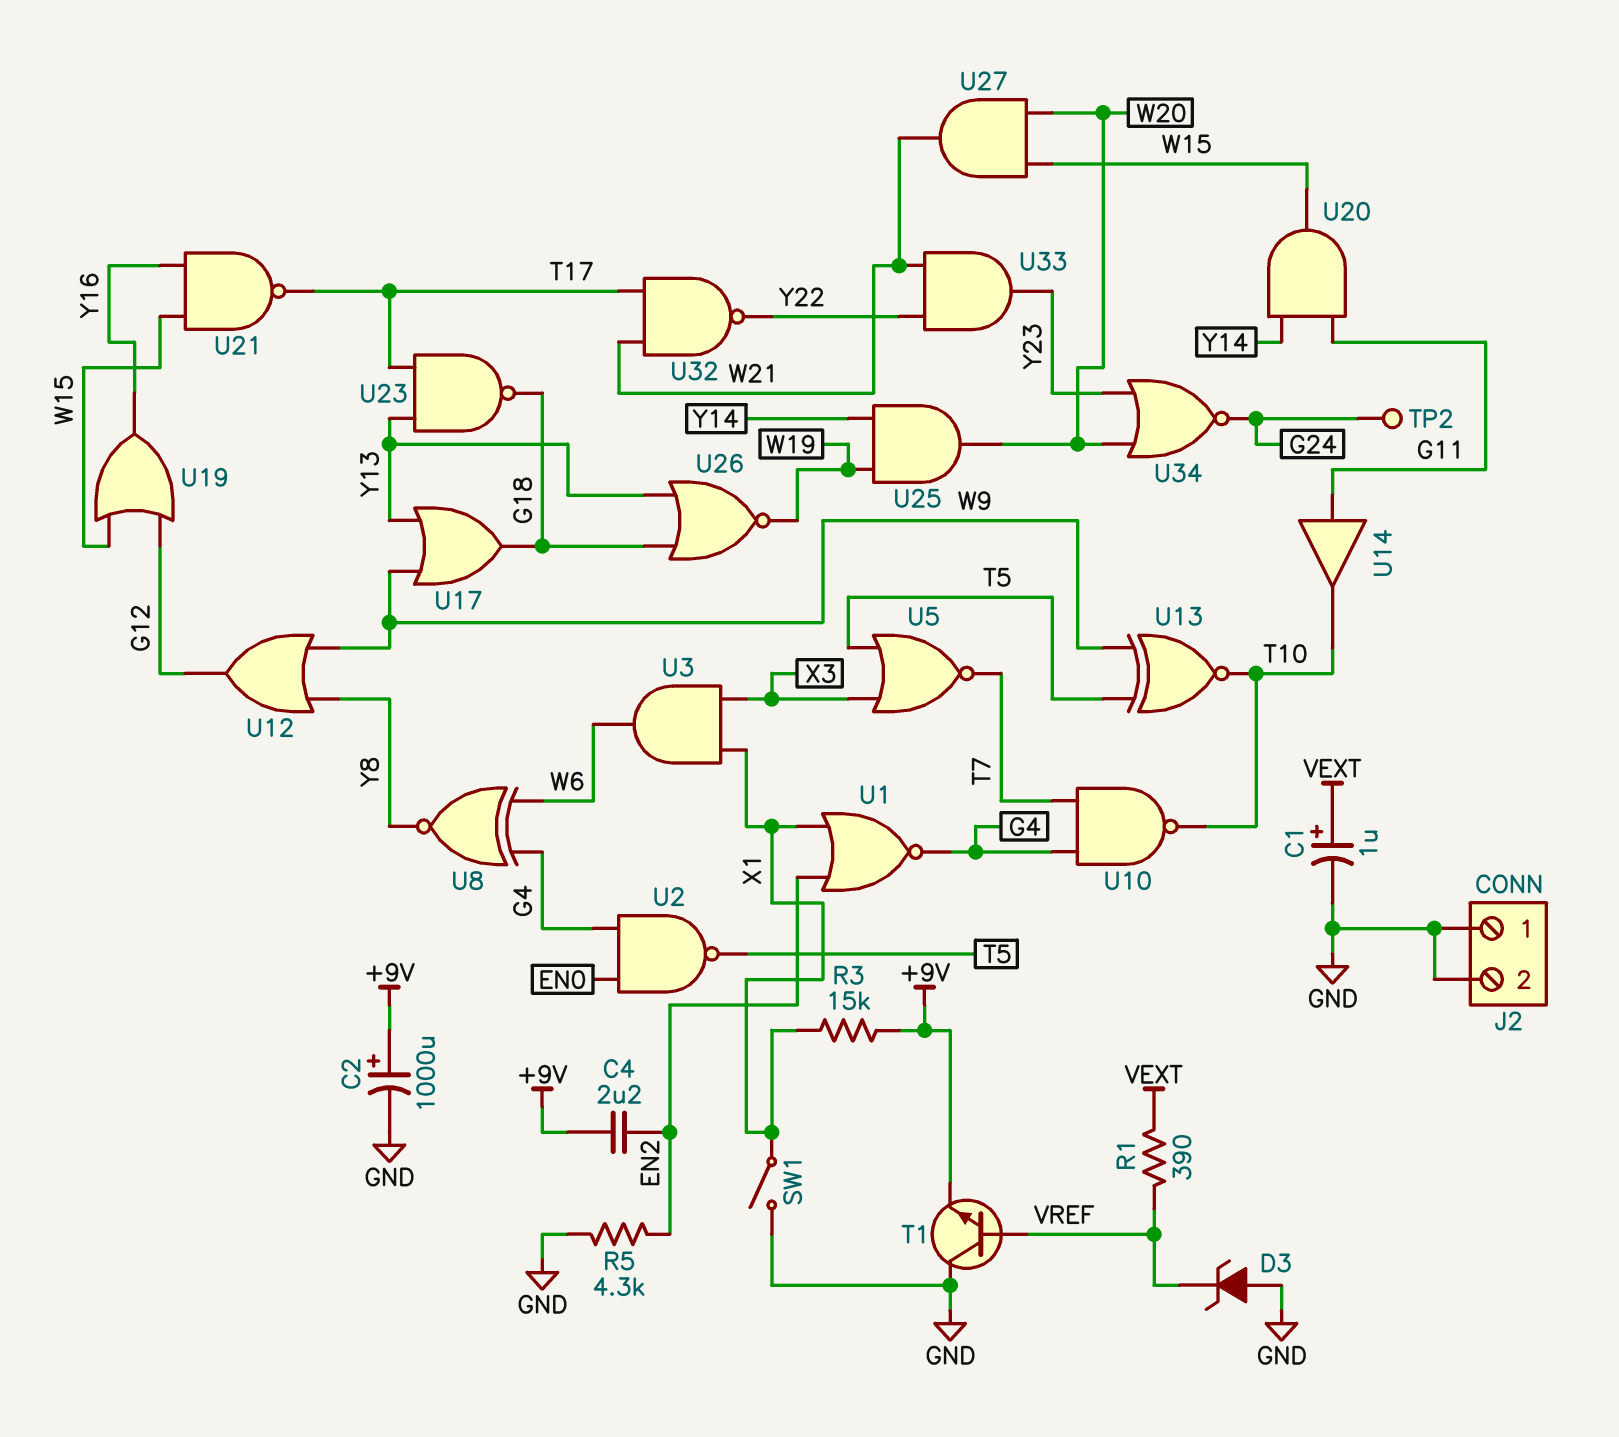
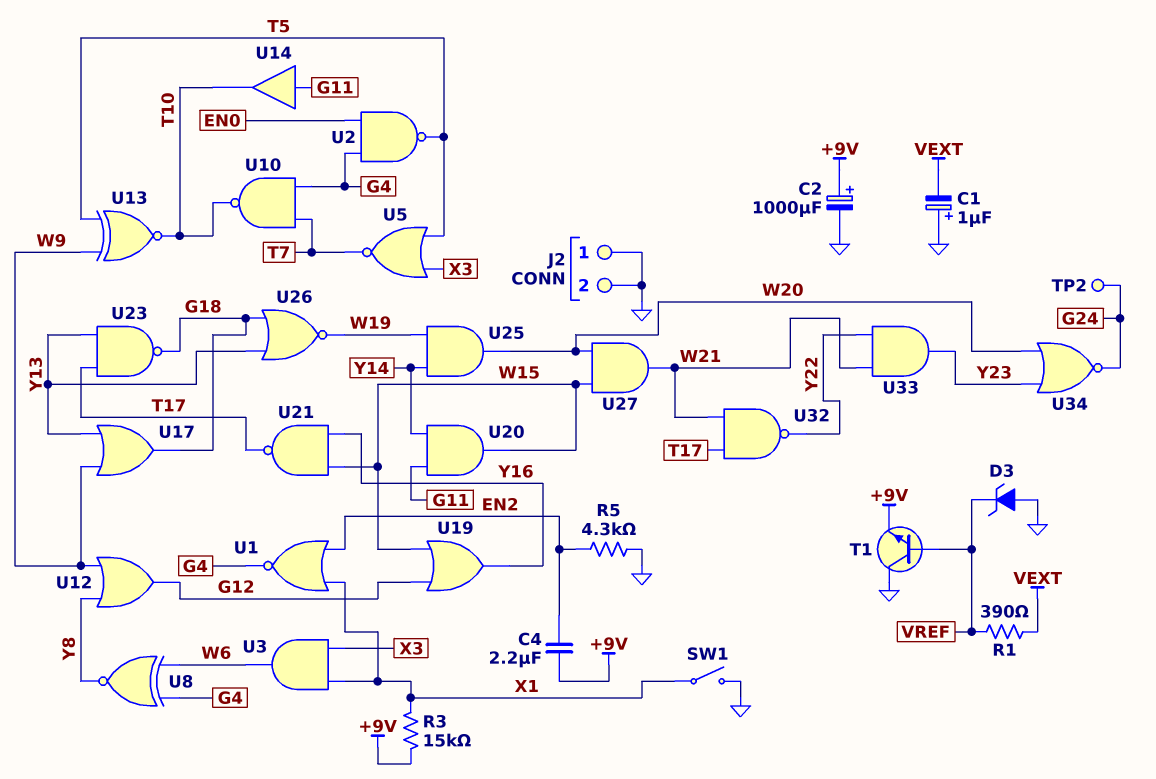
C1: 1uF (plus VEXT, minus GND) -> 1uF (plus GND, minus VEXT)

